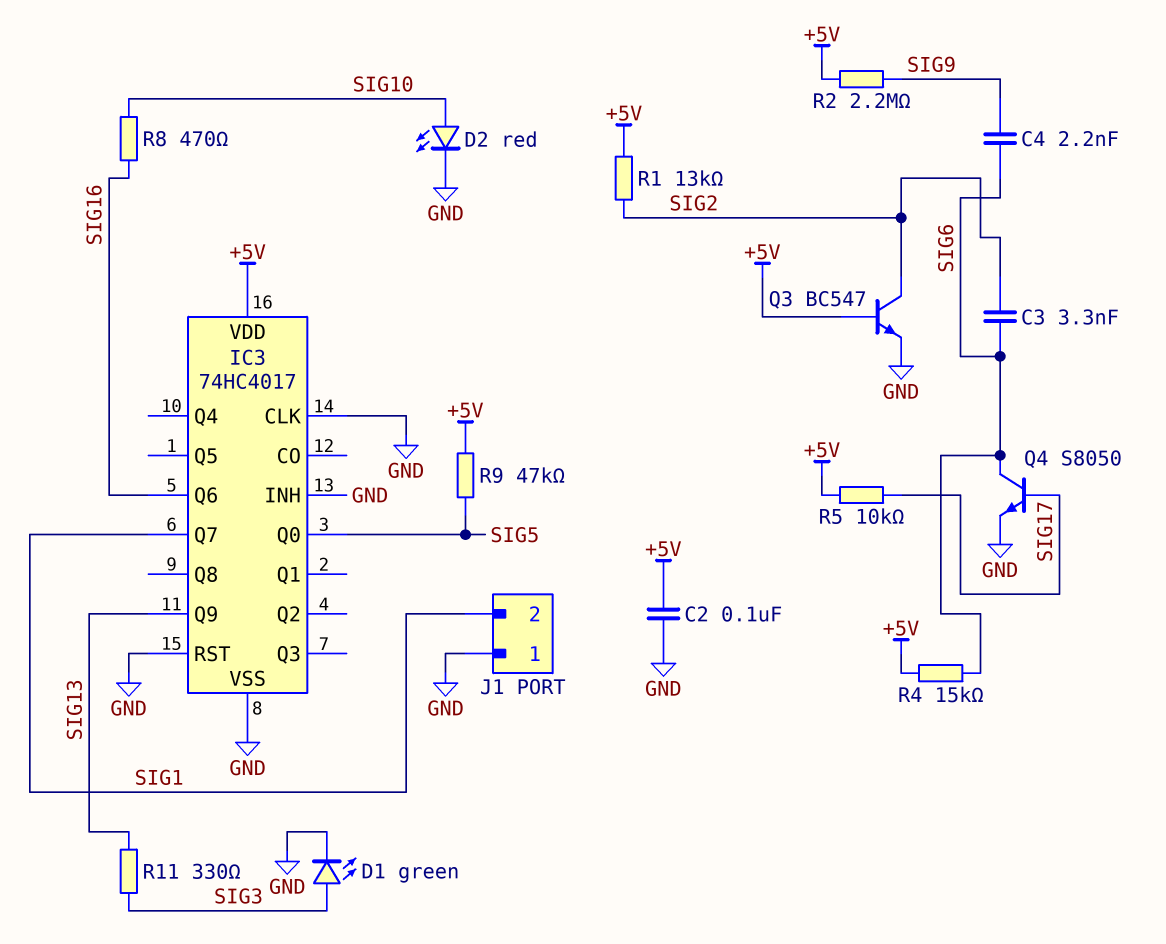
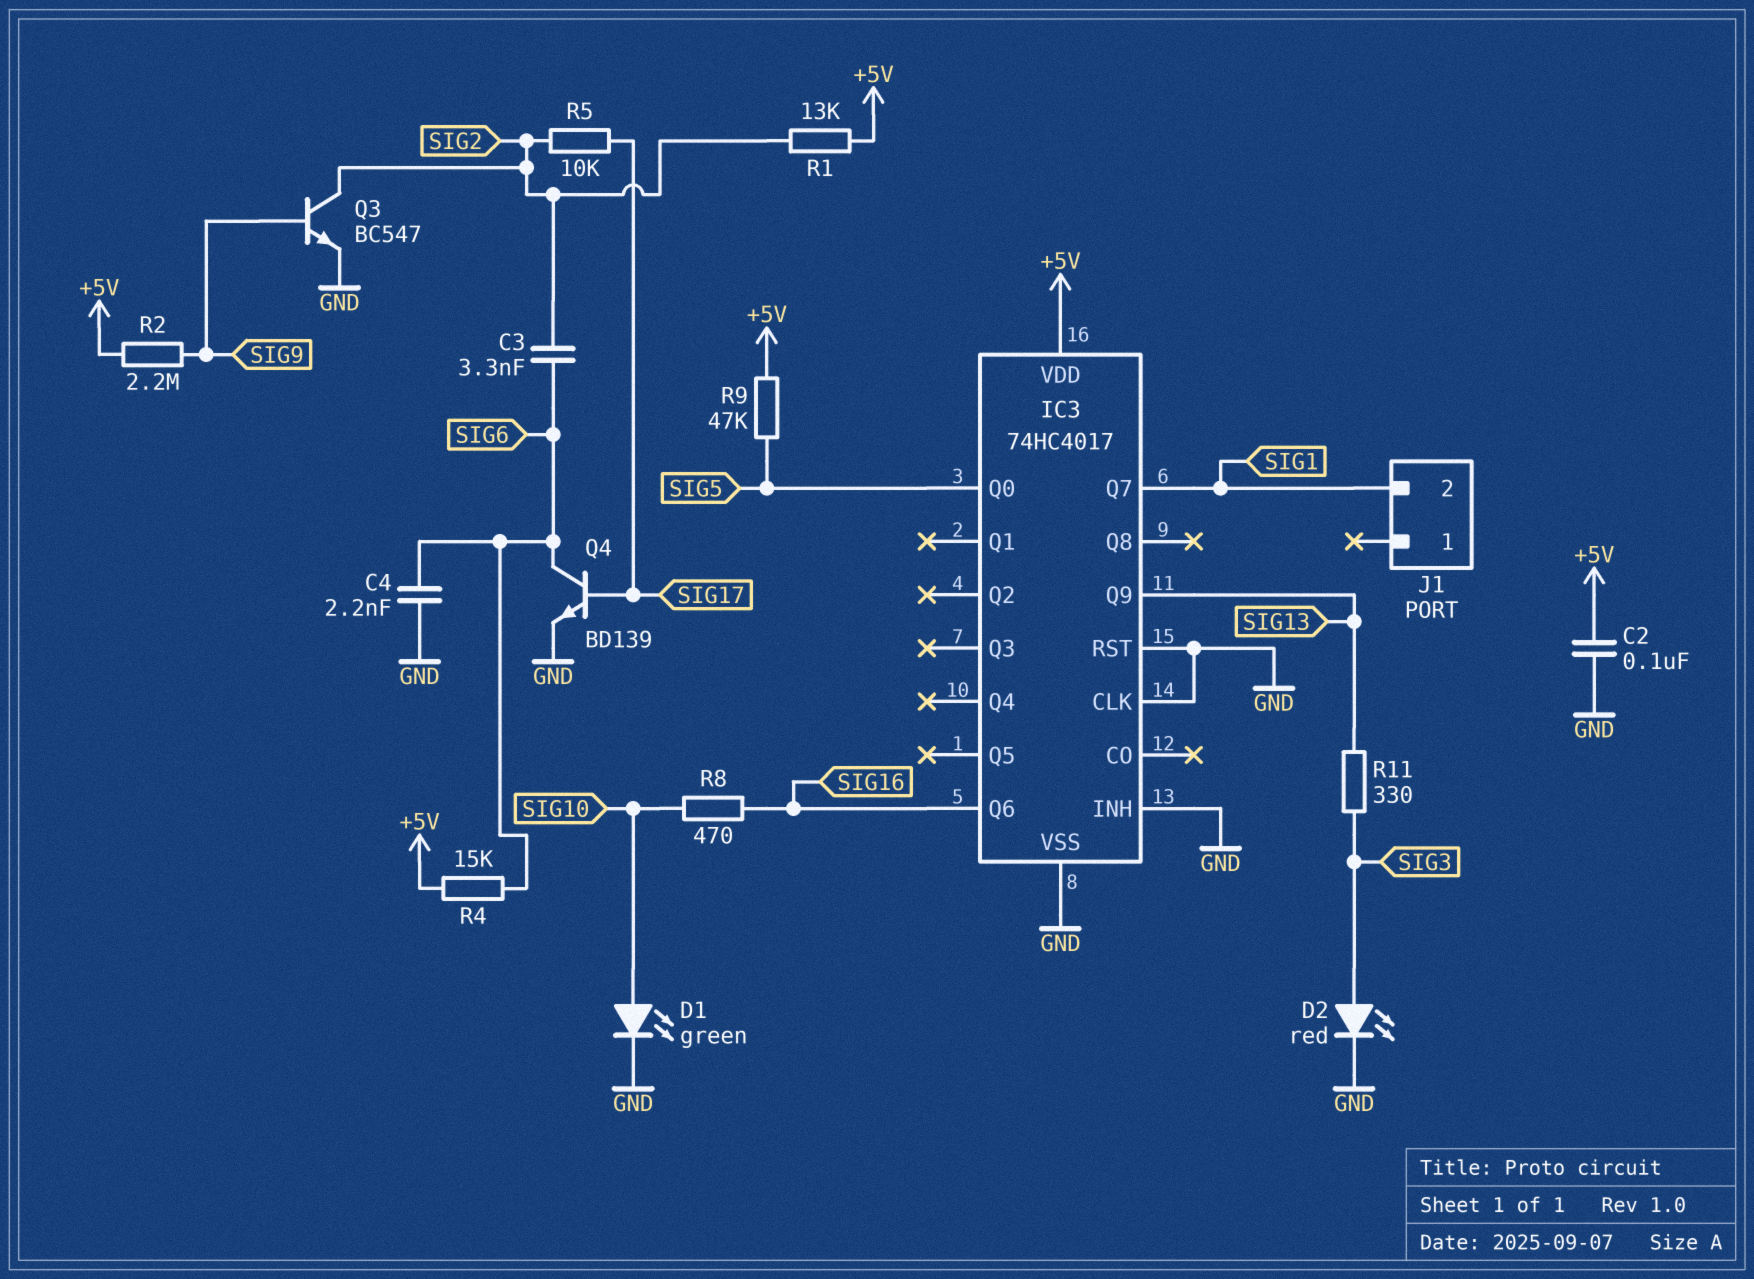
C4: 2.2nF (SIG6, SIG9) -> 2.2nF (GND, SIG6)
D1: LED green (A SIG3, K GND) -> LED green (A SIG10, K GND)
D2: LED red (A SIG10, K GND) -> LED red (A SIG3, K GND)
J1 pin 1: GND -> none
Q3: NPN BC547 (B +5V, C SIG2, E GND) -> NPN BC547 (B SIG9, C SIG2, E GND)
Q4: NPN S8050 (B SIG17, C SIG6, E GND) -> NPN BD139 (B SIG17, C SIG6, E GND)
R5: 10k (+5V, SIG17) -> 10k (SIG2, SIG17)

